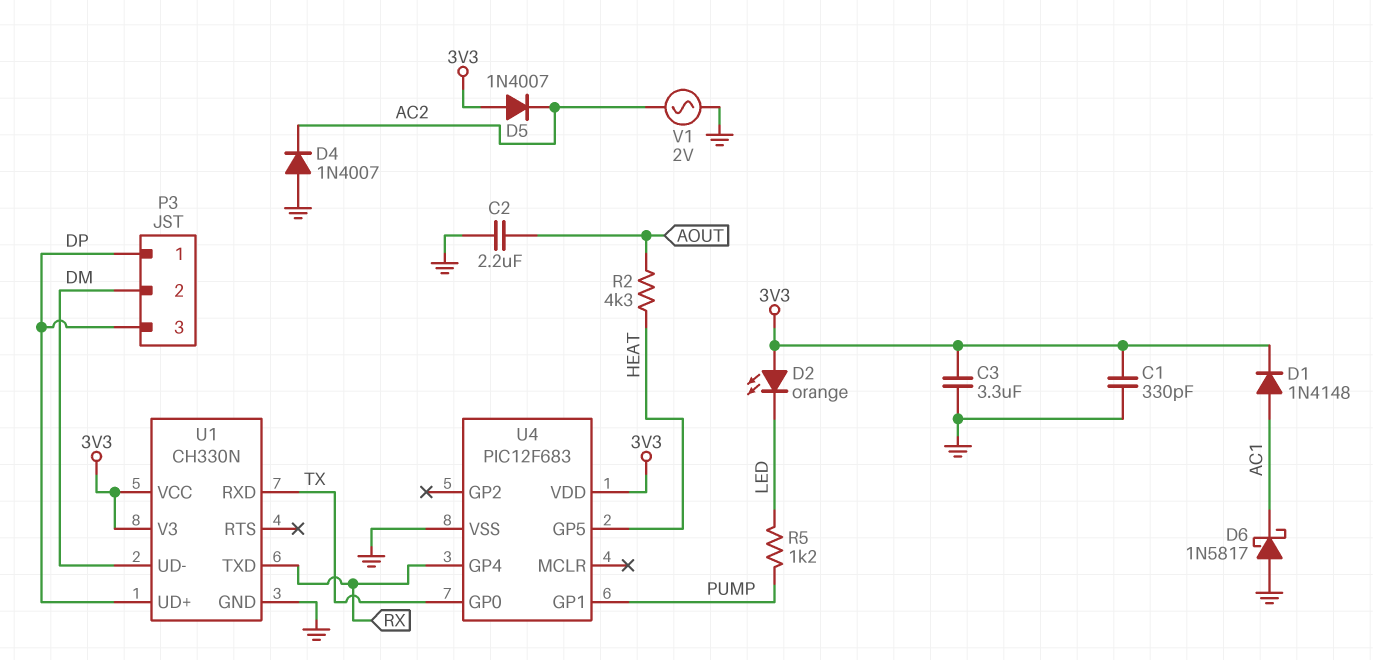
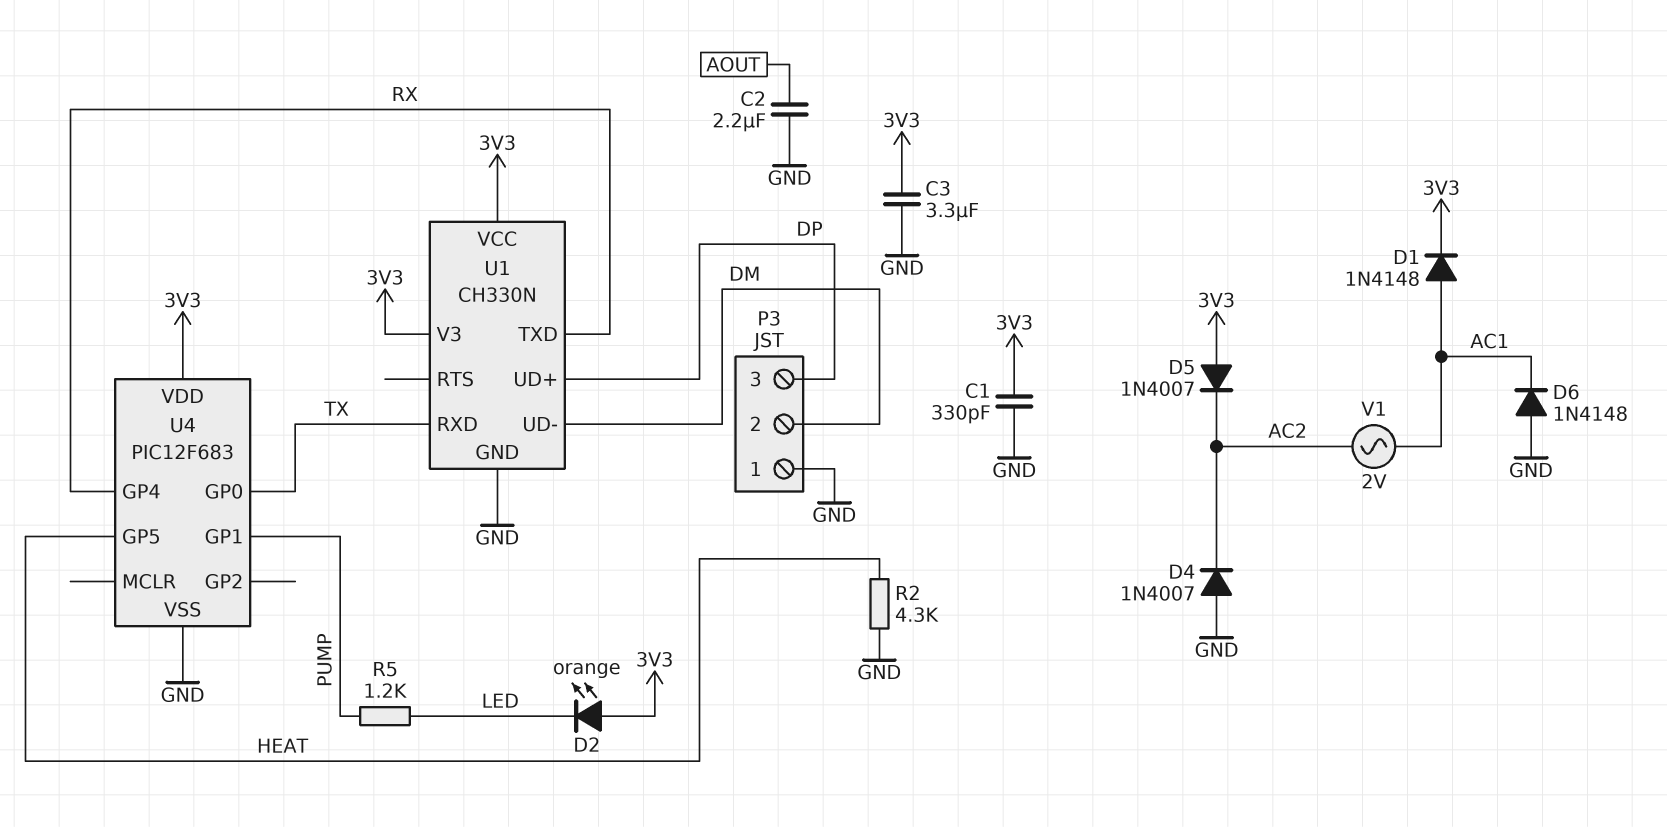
D6: schottky 1N5817 (A GND, K AC1) -> diode 1N4148 (A GND, K AC1)
P3 pin 1: DP -> GND
R2: 4.3k (AOUT, HEAT) -> 4.3k (GND, HEAT)
V1: AC 2V (AC2, GND) -> AC 2V (AC1, AC2)

